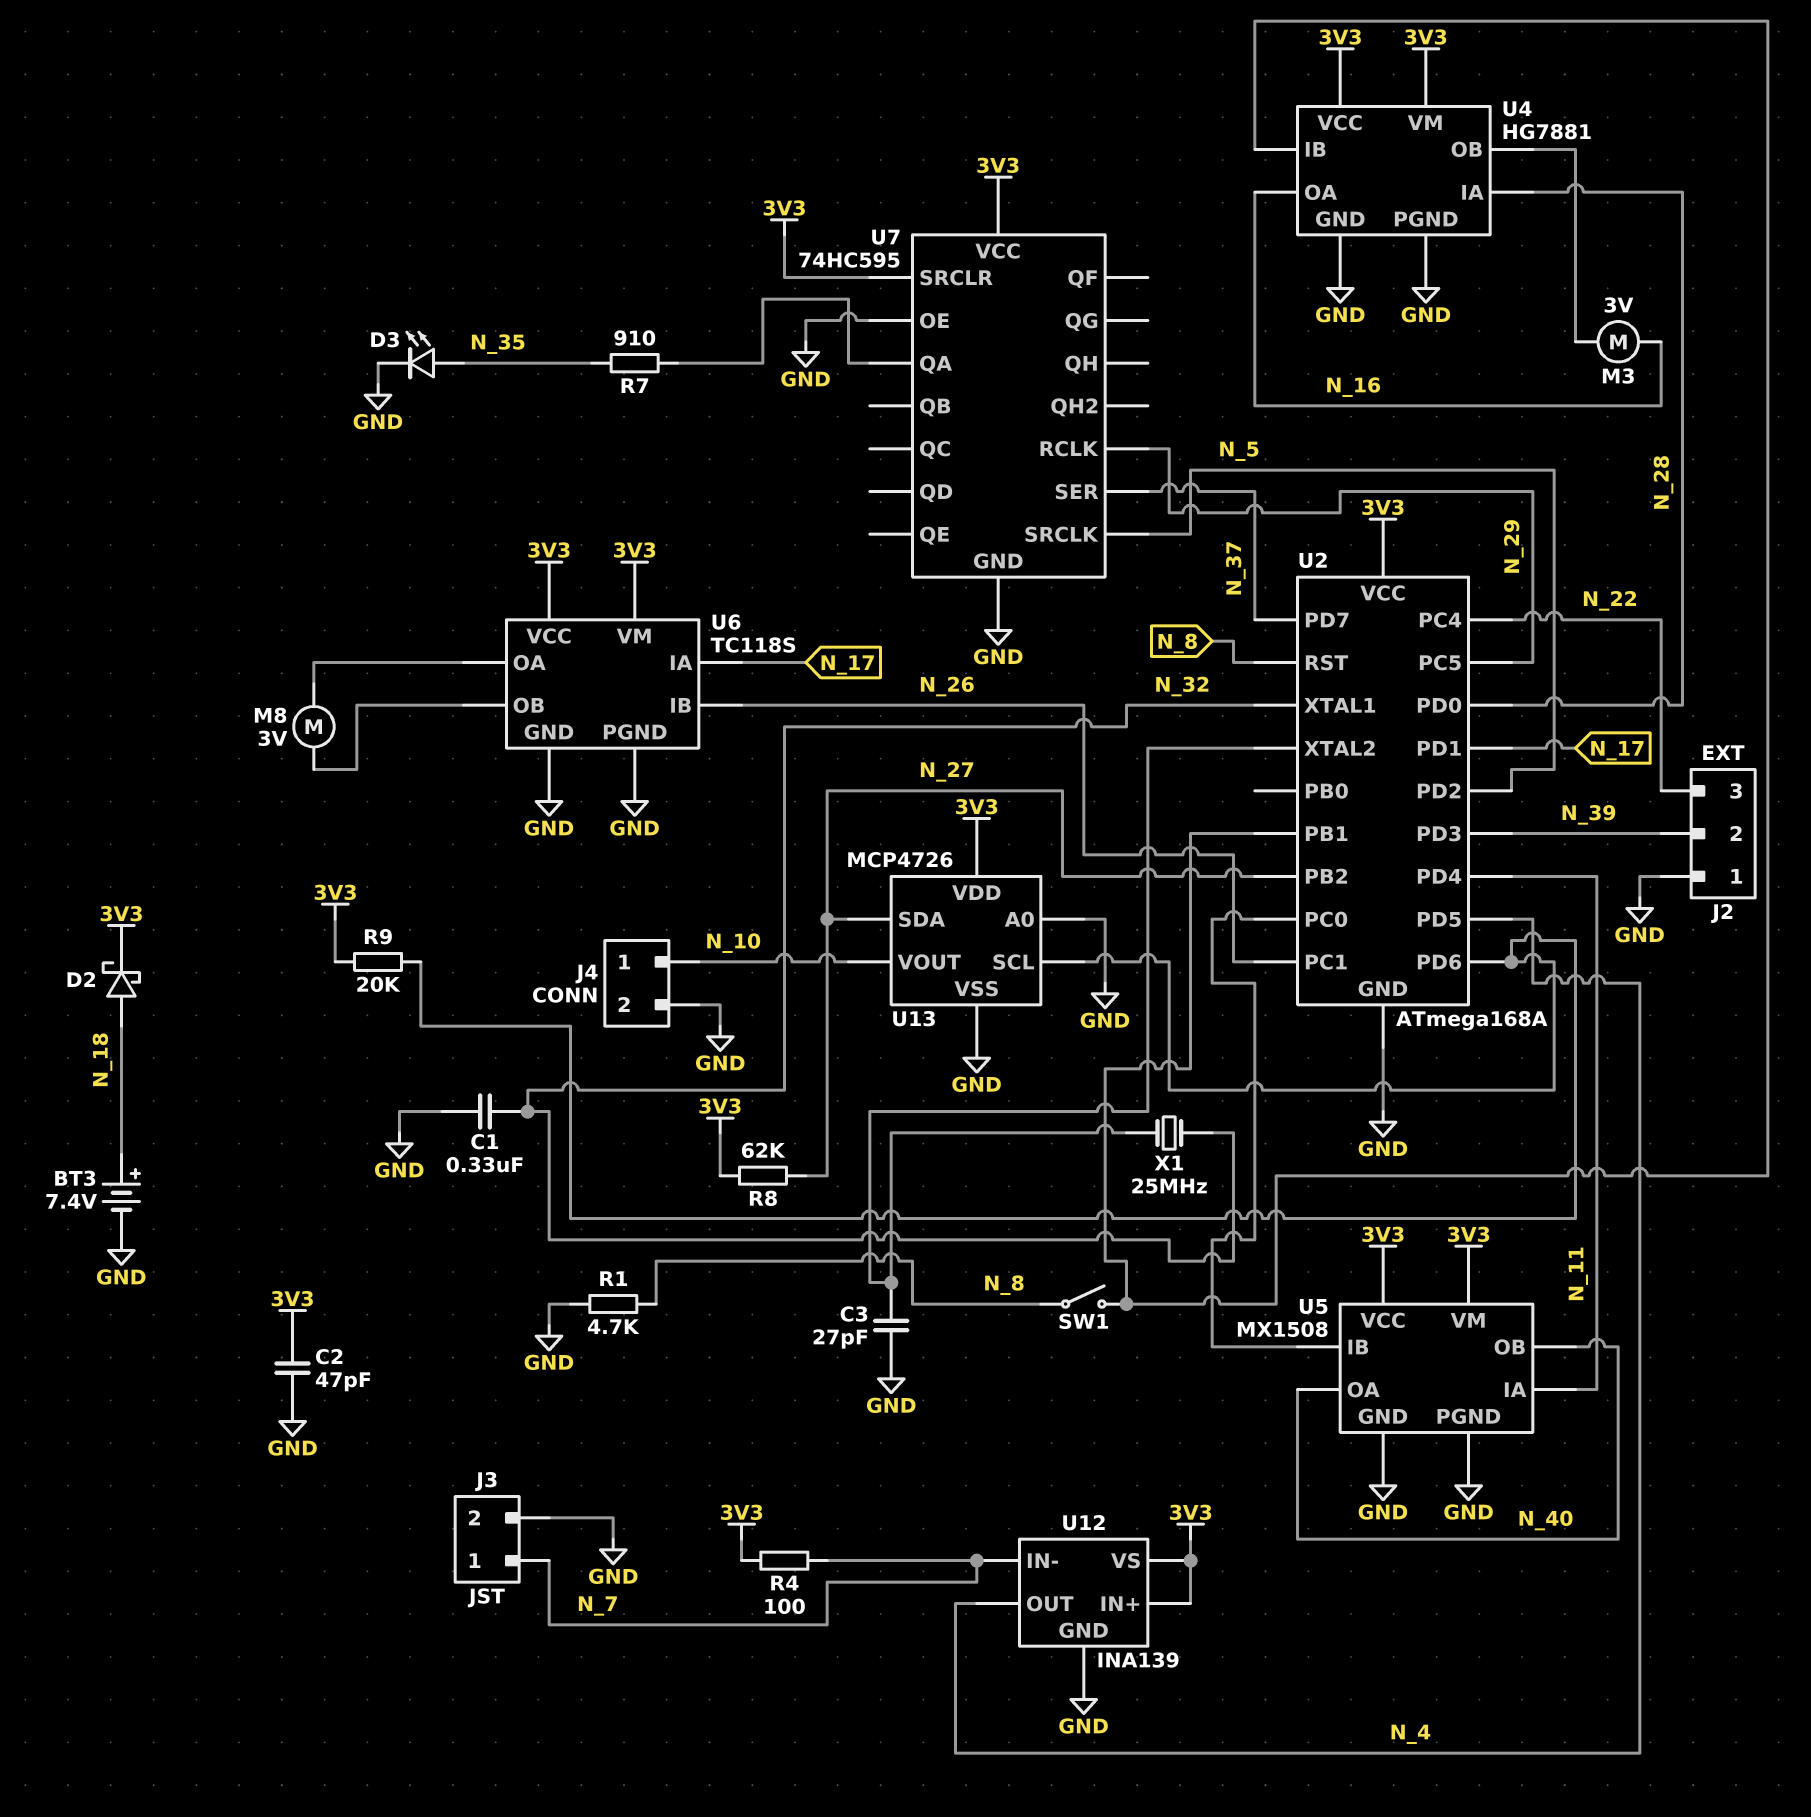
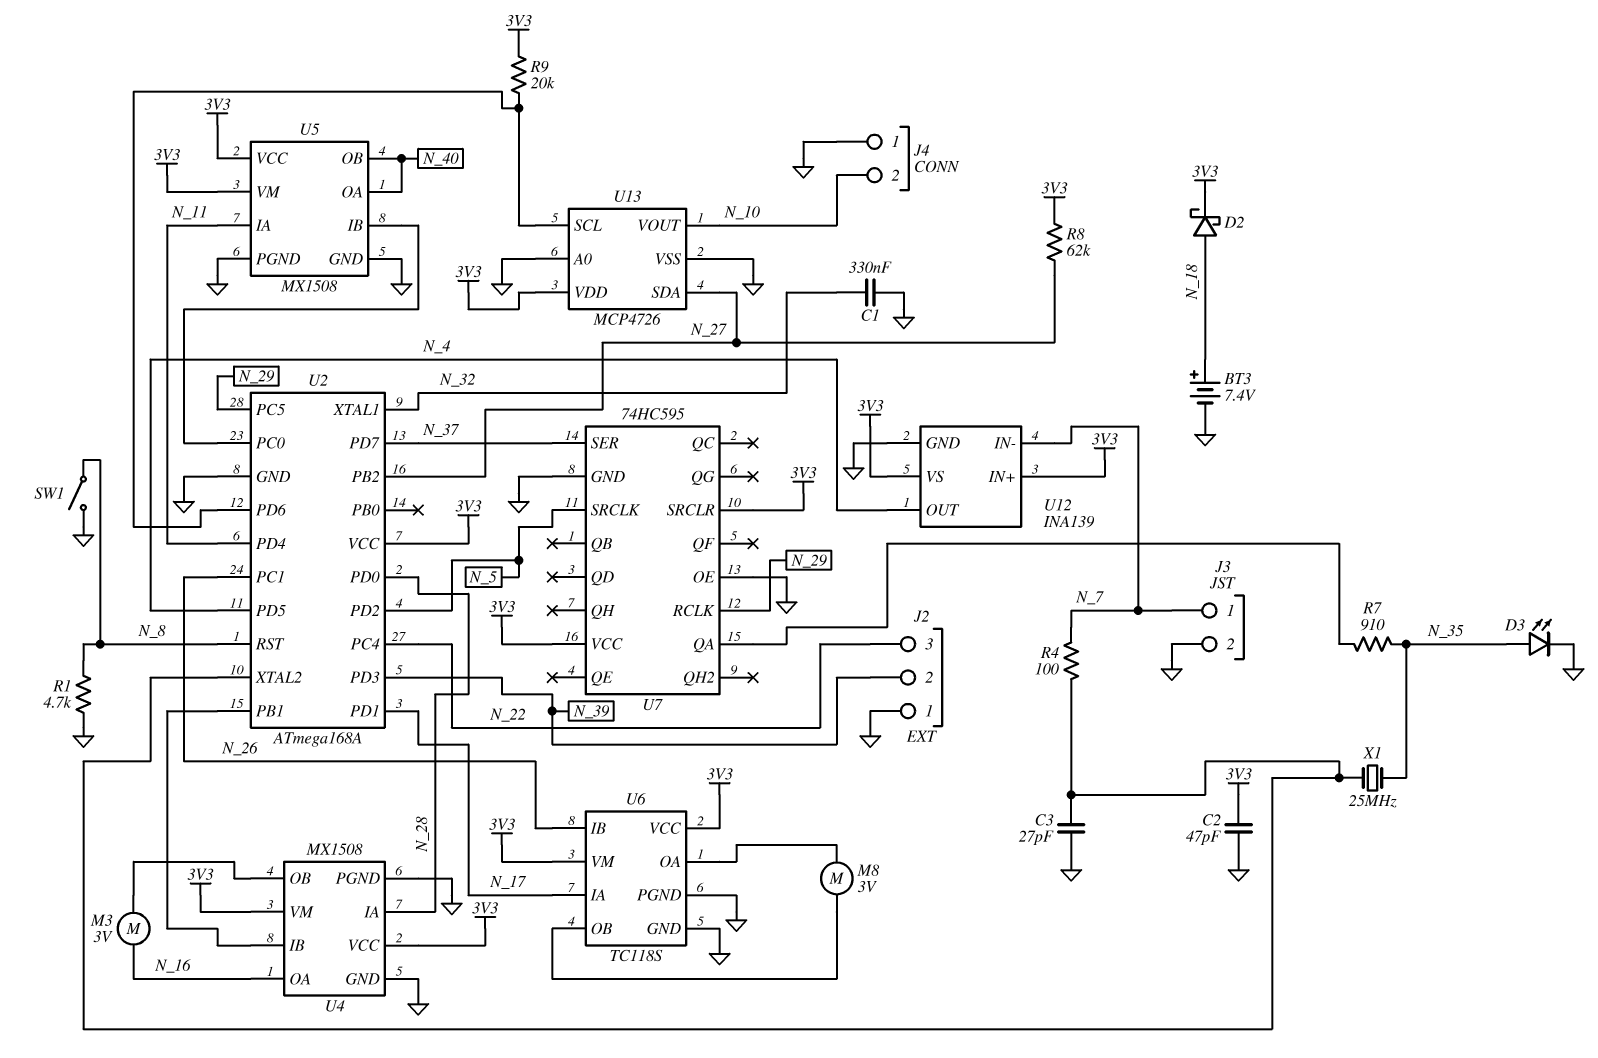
J4 pin 1: N_10 -> GND
J4 pin 2: GND -> N_10
R4: 100 (3V3, N_7) -> 100 (N_7, U2/XTAL2)
SW1: switch (N_8, U2/PB1) -> switch (GND, N_8)
U4: HG7881 -> MX1508
X1: 25MHz (N_32, U2/XTAL2) -> 25MHz (N_35, U2/XTAL2)

